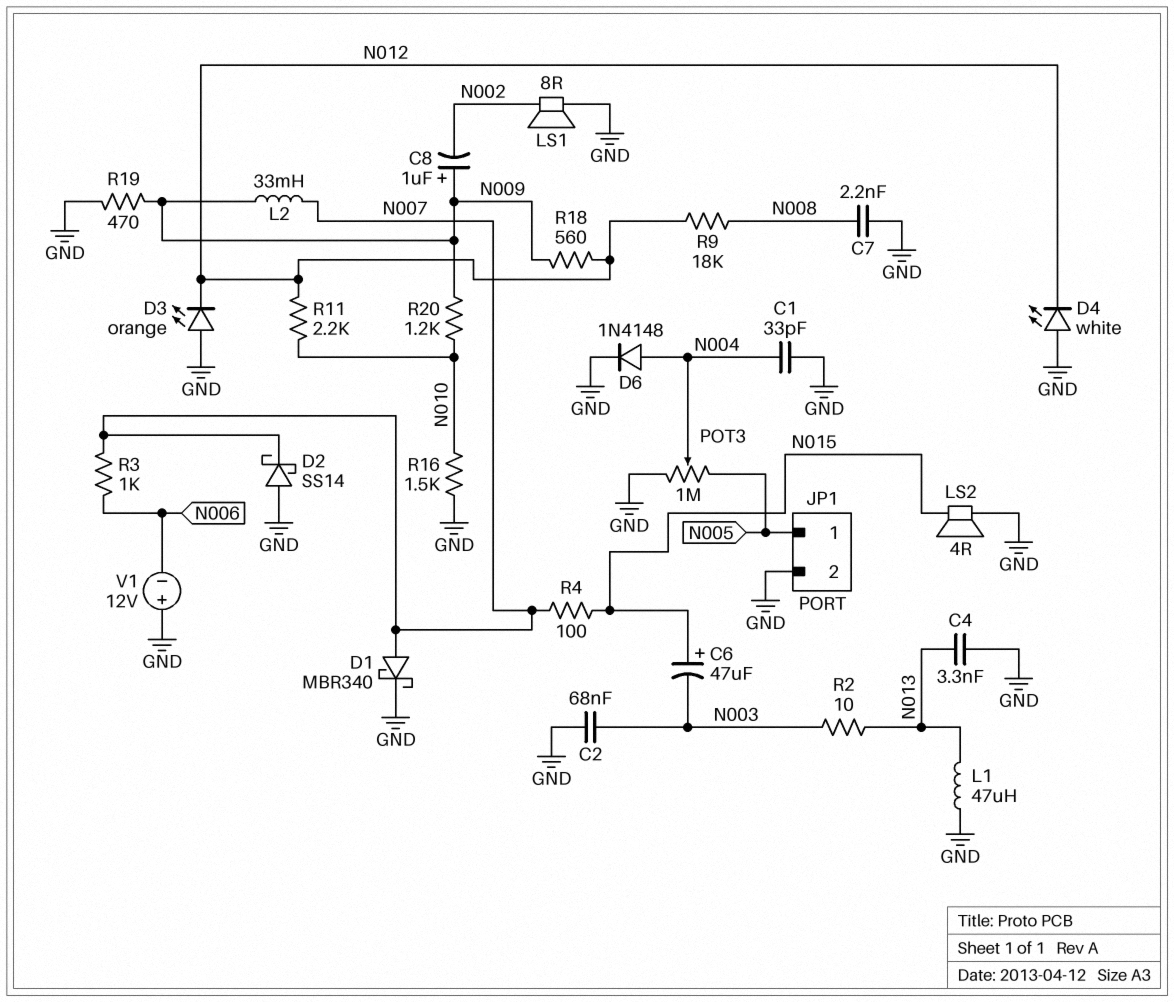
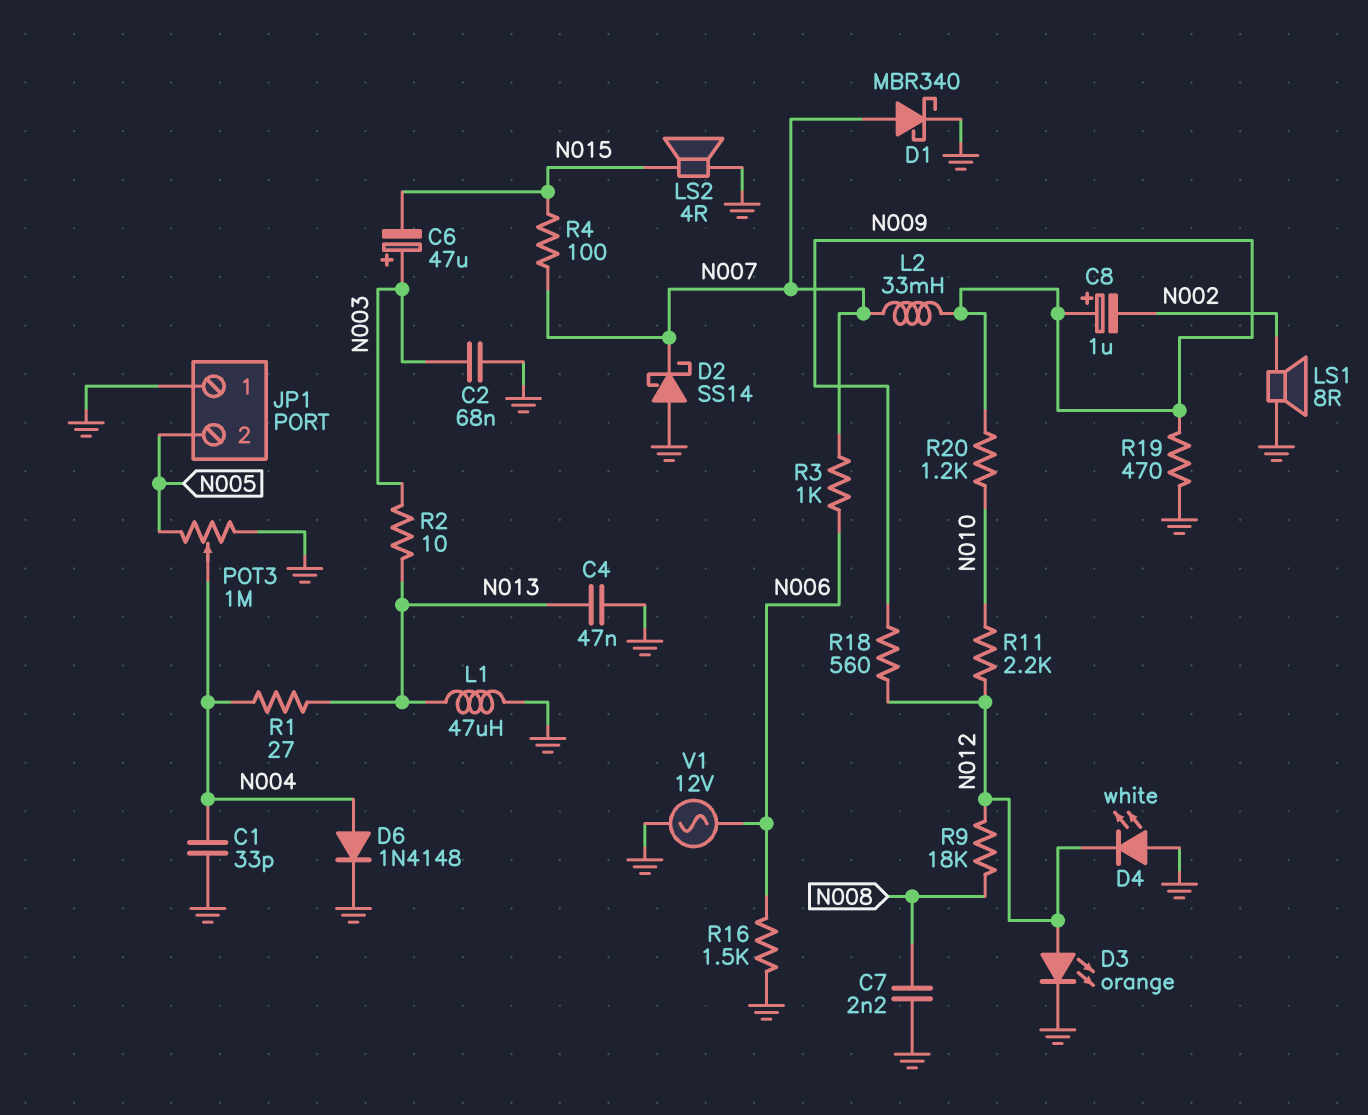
C4: 3.3nF (GND, N013) -> 47nF (GND, N013)
C6: 47uF (plus N015, minus N003) -> 47uF (plus N003, minus N015)
D3: LED orange (A GND, K N012) -> LED orange (A N012, K GND)
JP1 pin 1: N005 -> GND
JP1 pin 2: GND -> N005
R1: none -> 27 (N004, N013)
R16: 1.5k (GND, N010) -> 1.5k (GND, N006)
V1: 12V (plus GND, minus N006) -> AC 12V (GND, N006)

